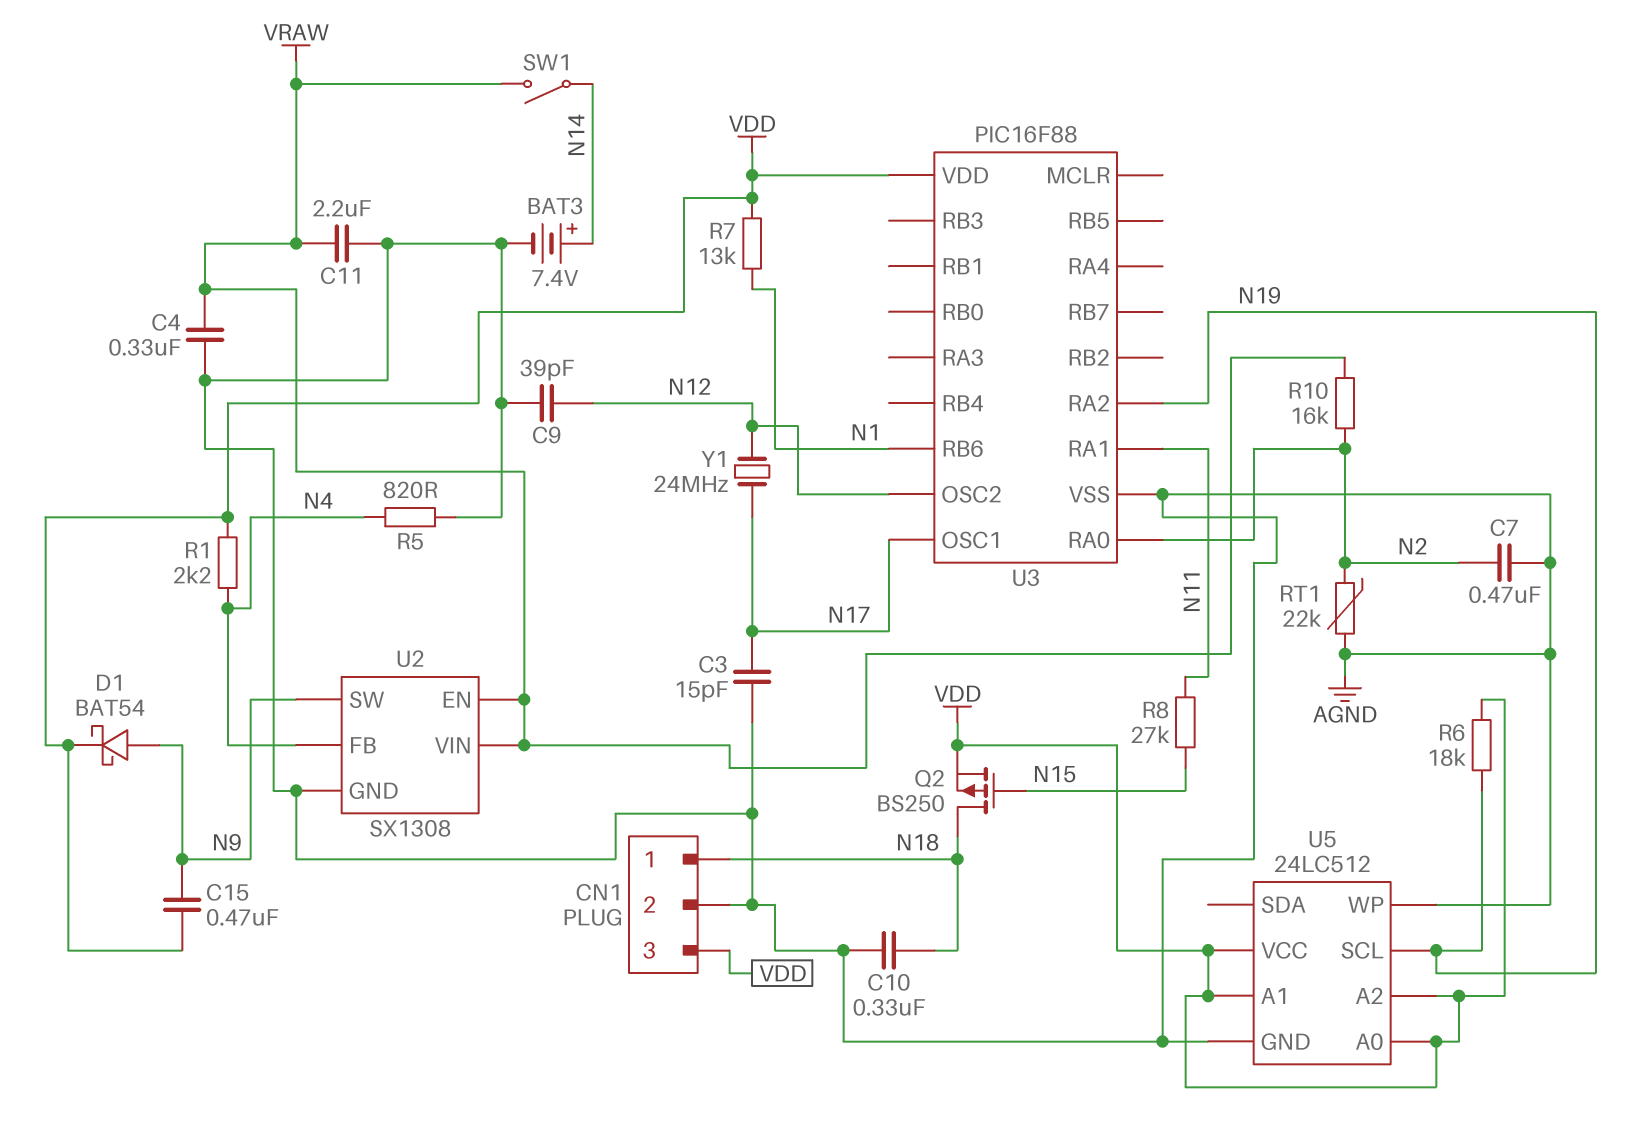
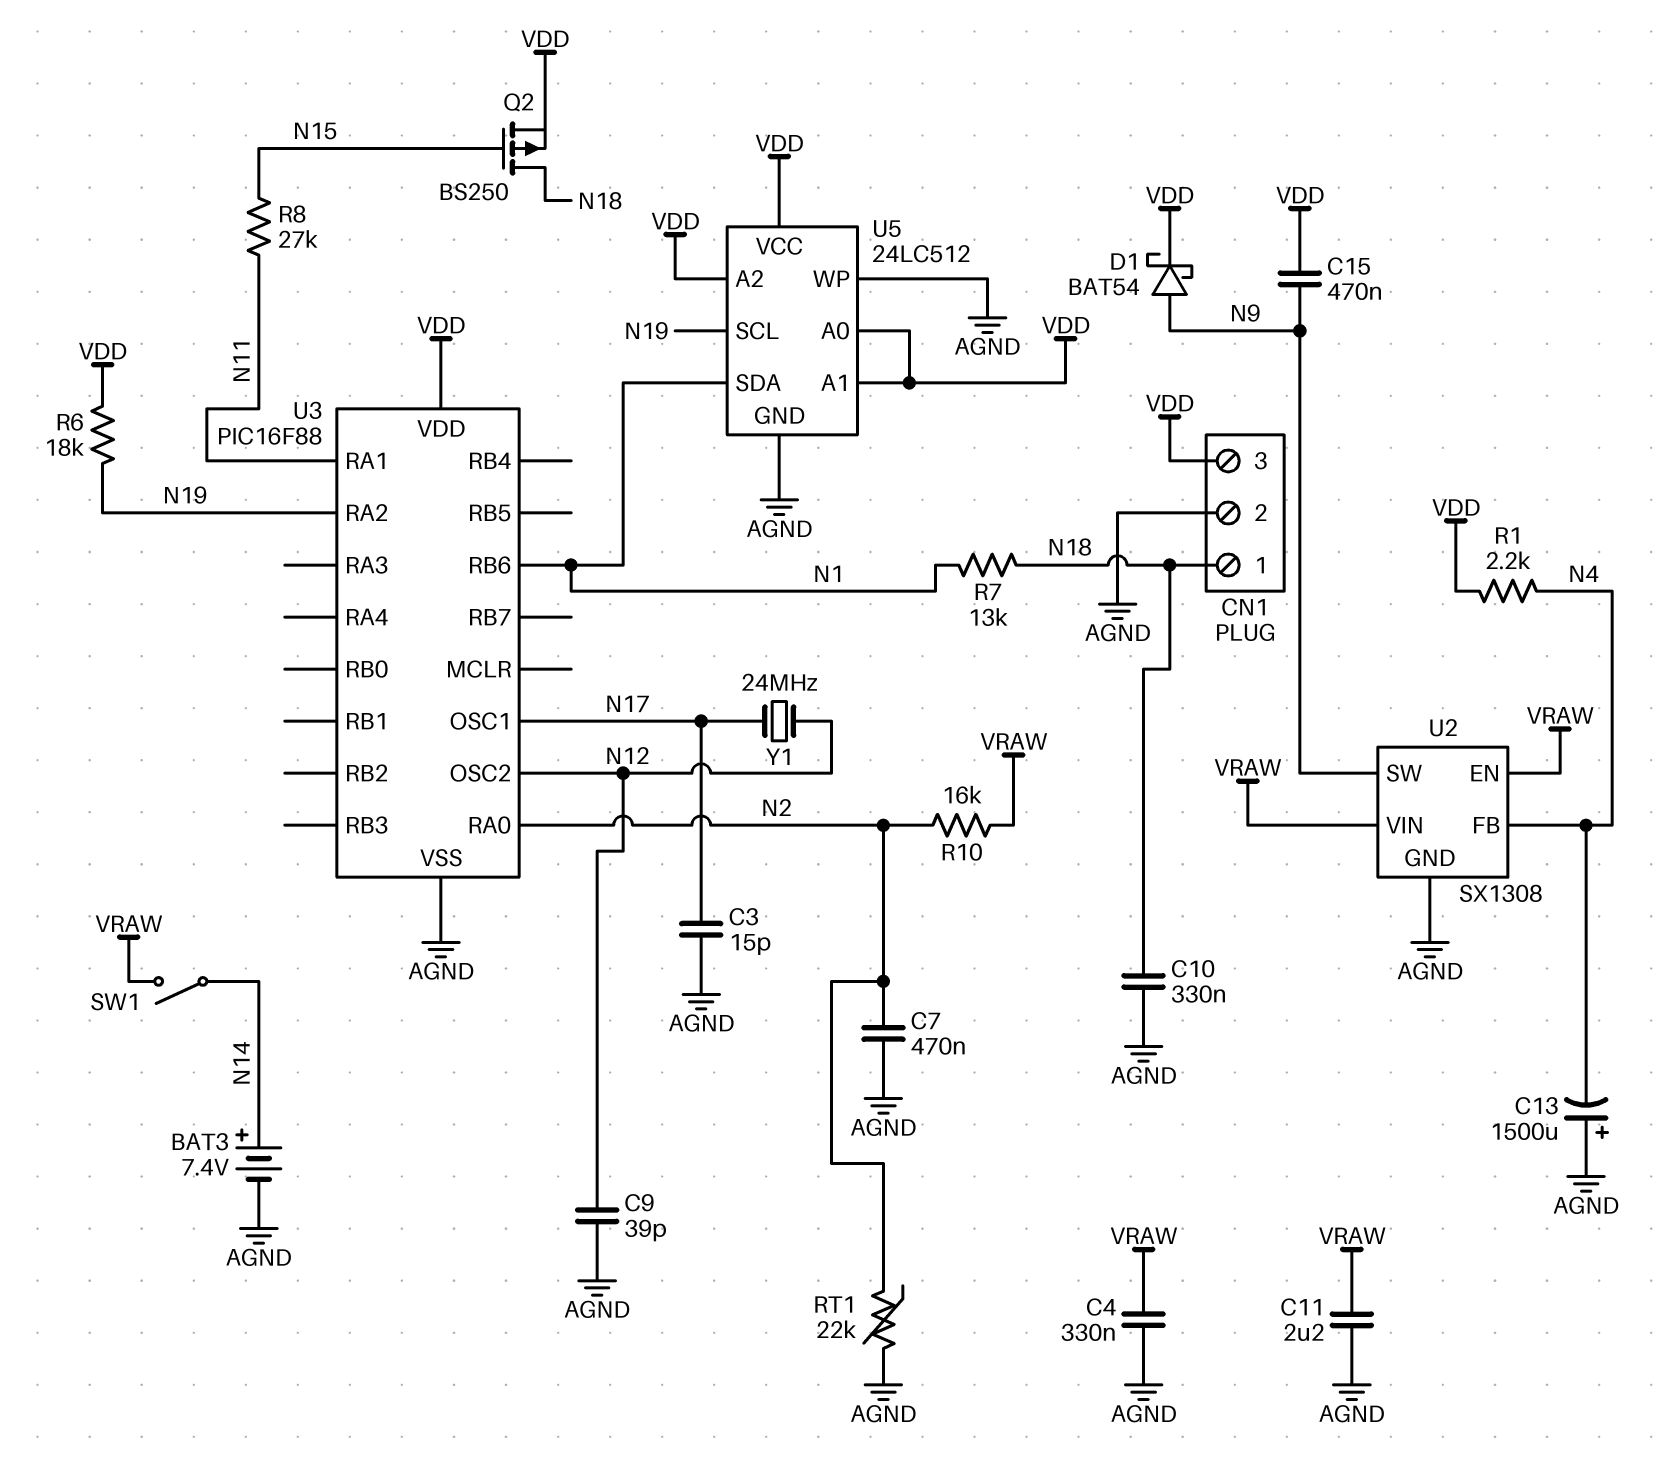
C13: none -> 1500uF (plus AGND, minus N4)
R5: 820 (AGND, N4) -> none
R7: 13k (N1, VDD) -> 13k (N1, N18)
U5 pin SDA: none -> N1

